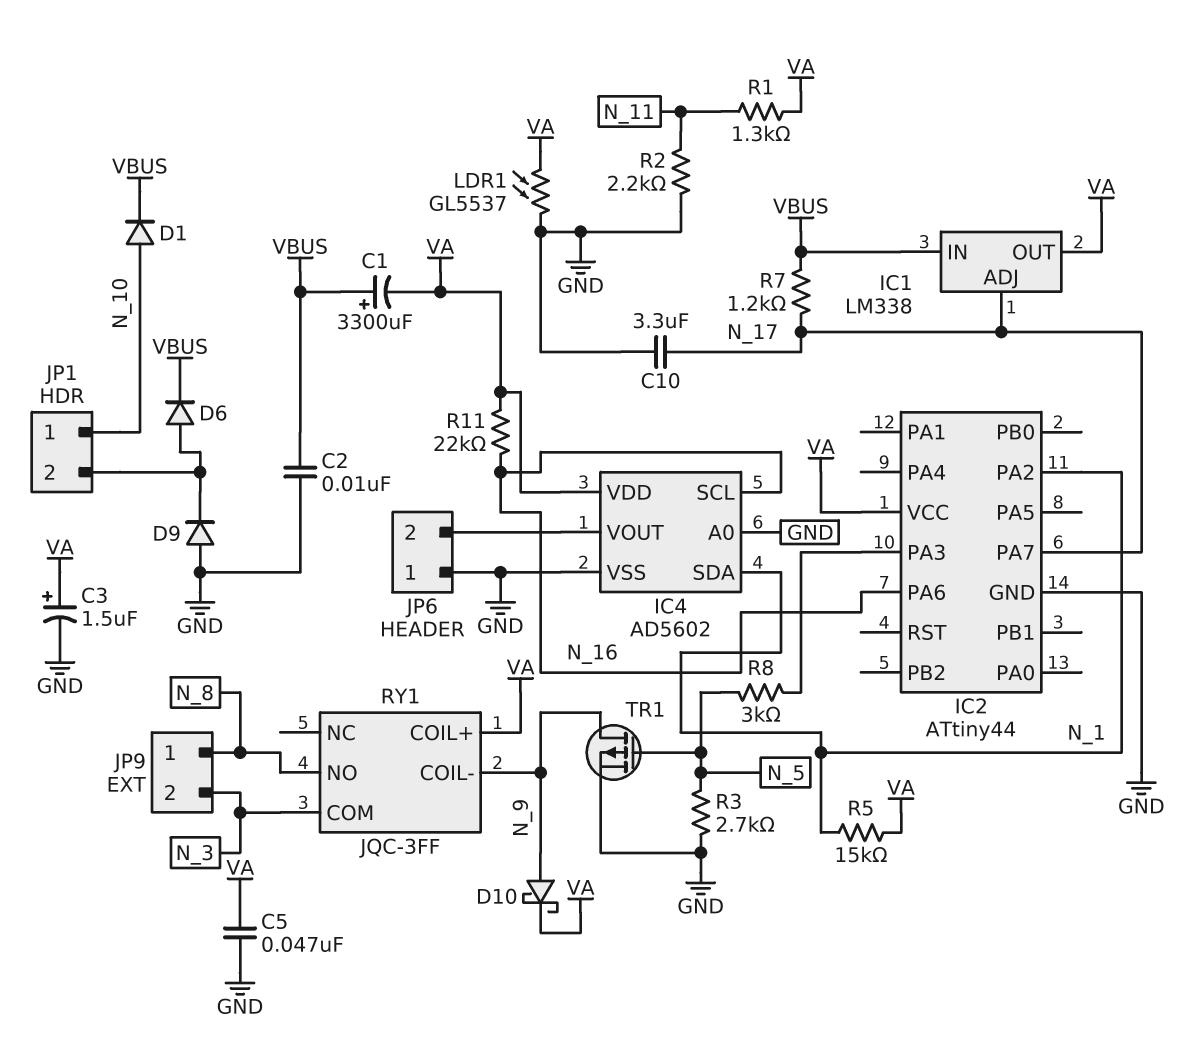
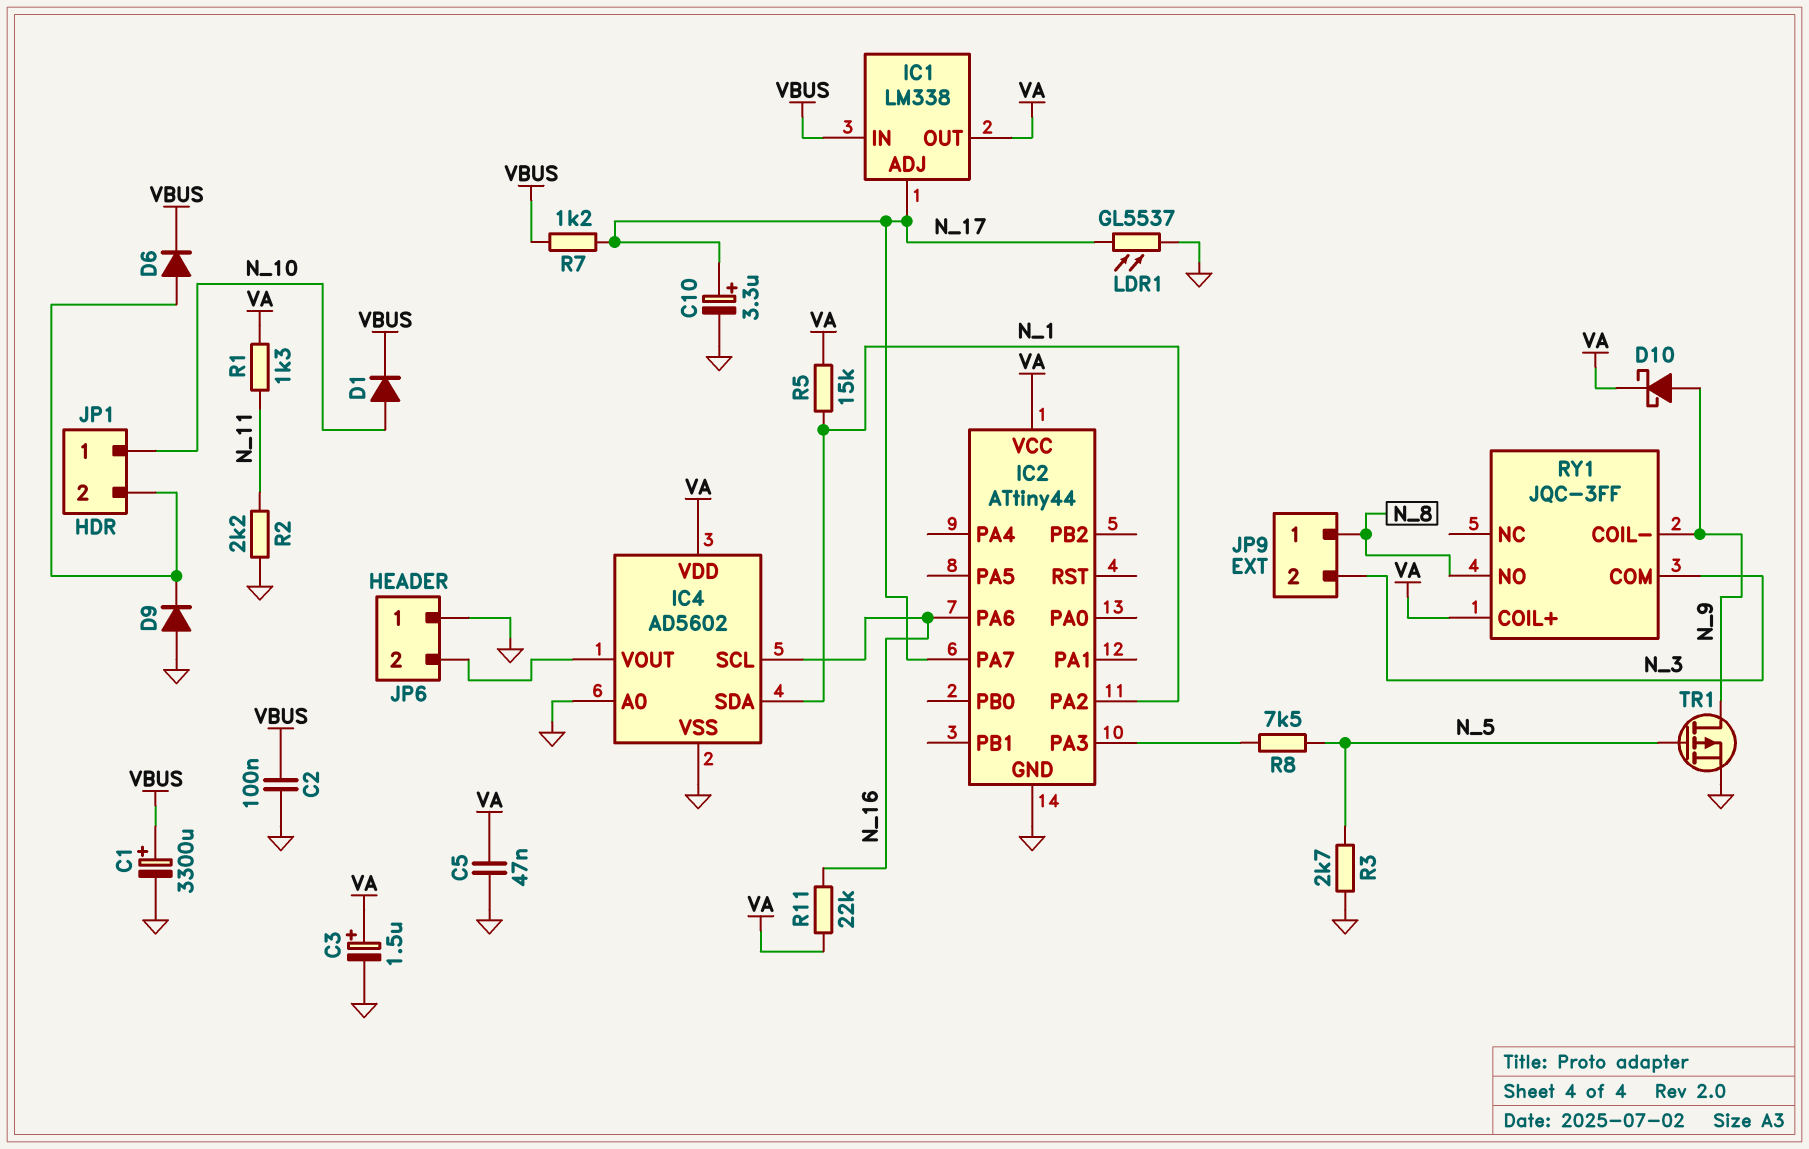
C1: 3300uF (plus VBUS, minus VA) -> 3300uF (plus VBUS, minus GND)
C2: 10nF (GND, VBUS) -> 100nF (GND, VBUS)
C10: 3.3uF (GND, N_17) -> 3.3uF (plus N_17, minus GND)
LDR1: GL5537 (GND, VA) -> GL5537 (GND, N_17)
R8: 3k (IC2/PA3, N_5) -> 7.5k (IC2/PA3, N_5)

